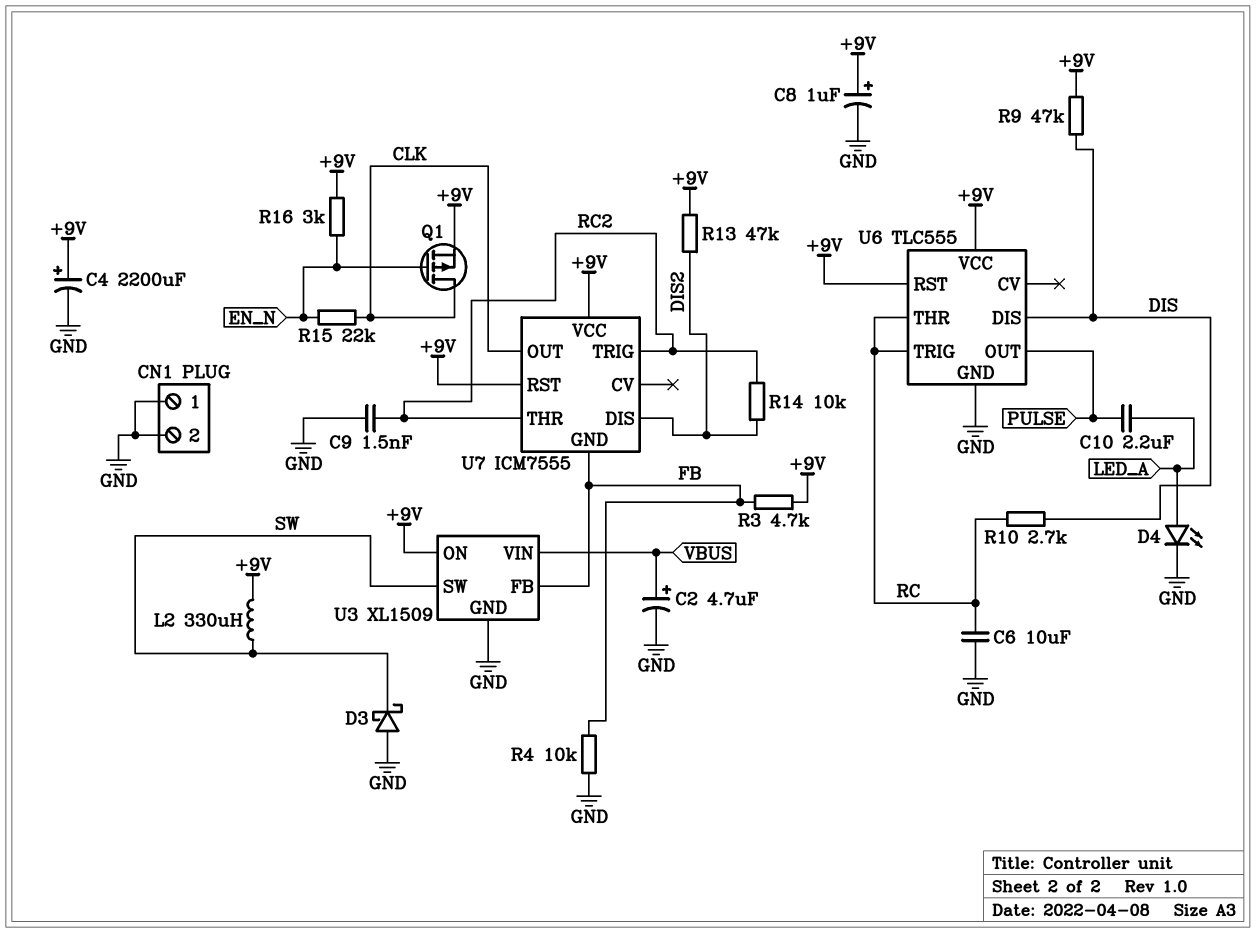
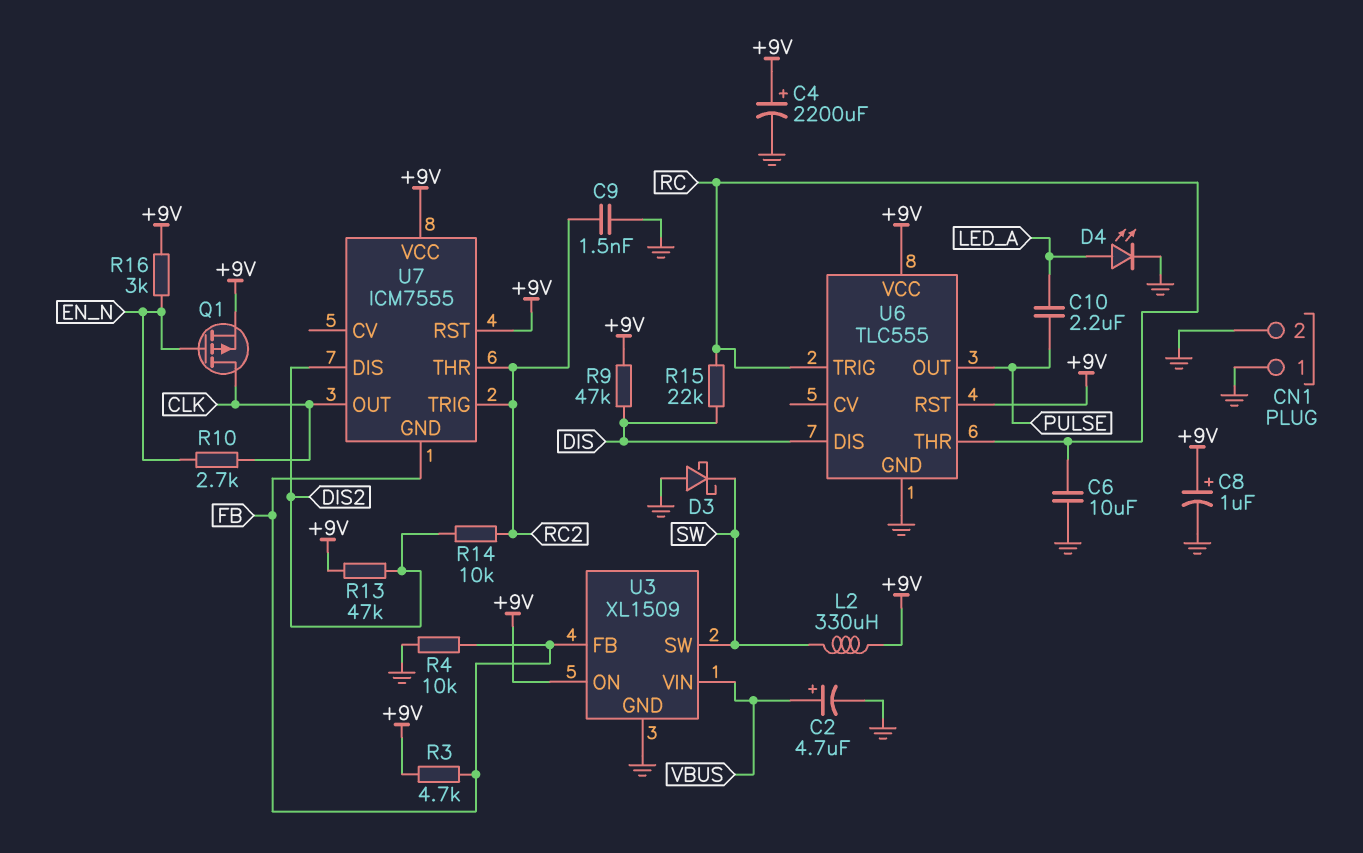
R10: 2.7k (DIS, RC) -> 2.7k (CLK, EN_N)
R15: 22k (CLK, EN_N) -> 22k (DIS, RC)

